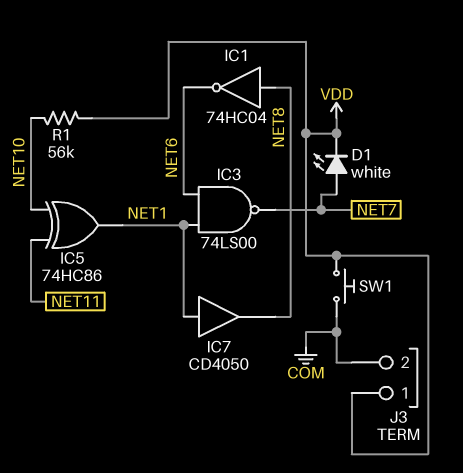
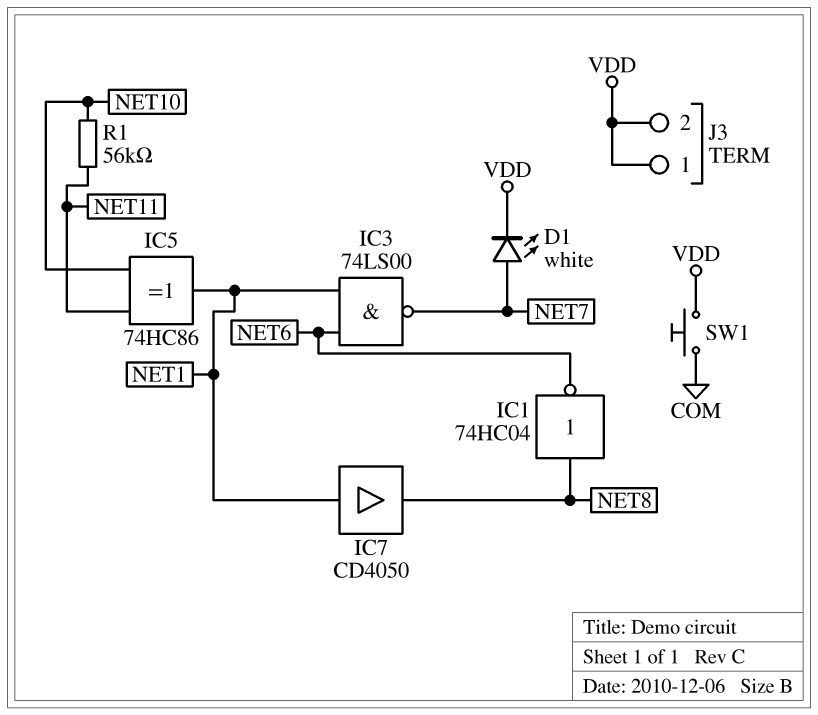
J3 pin 2: COM -> VDD
R1: 56k (NET10, VDD) -> 56k (NET10, NET11)

